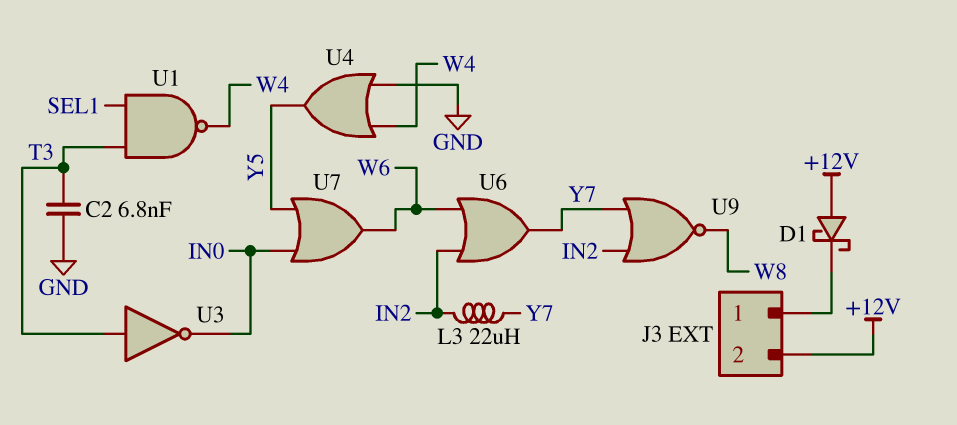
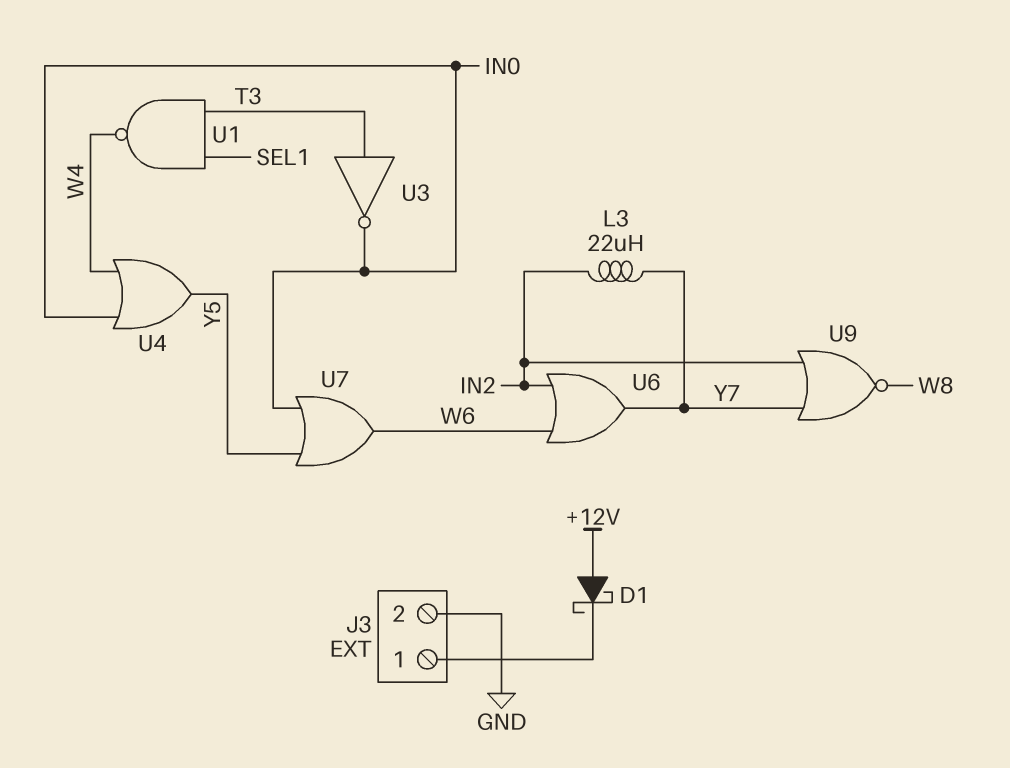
C2: 6.8nF (GND, T3) -> none
J3 pin 2: +12V -> GND
U4: OR (in GND, in W4, out Y5) -> OR (in IN0, in W4, out Y5)

